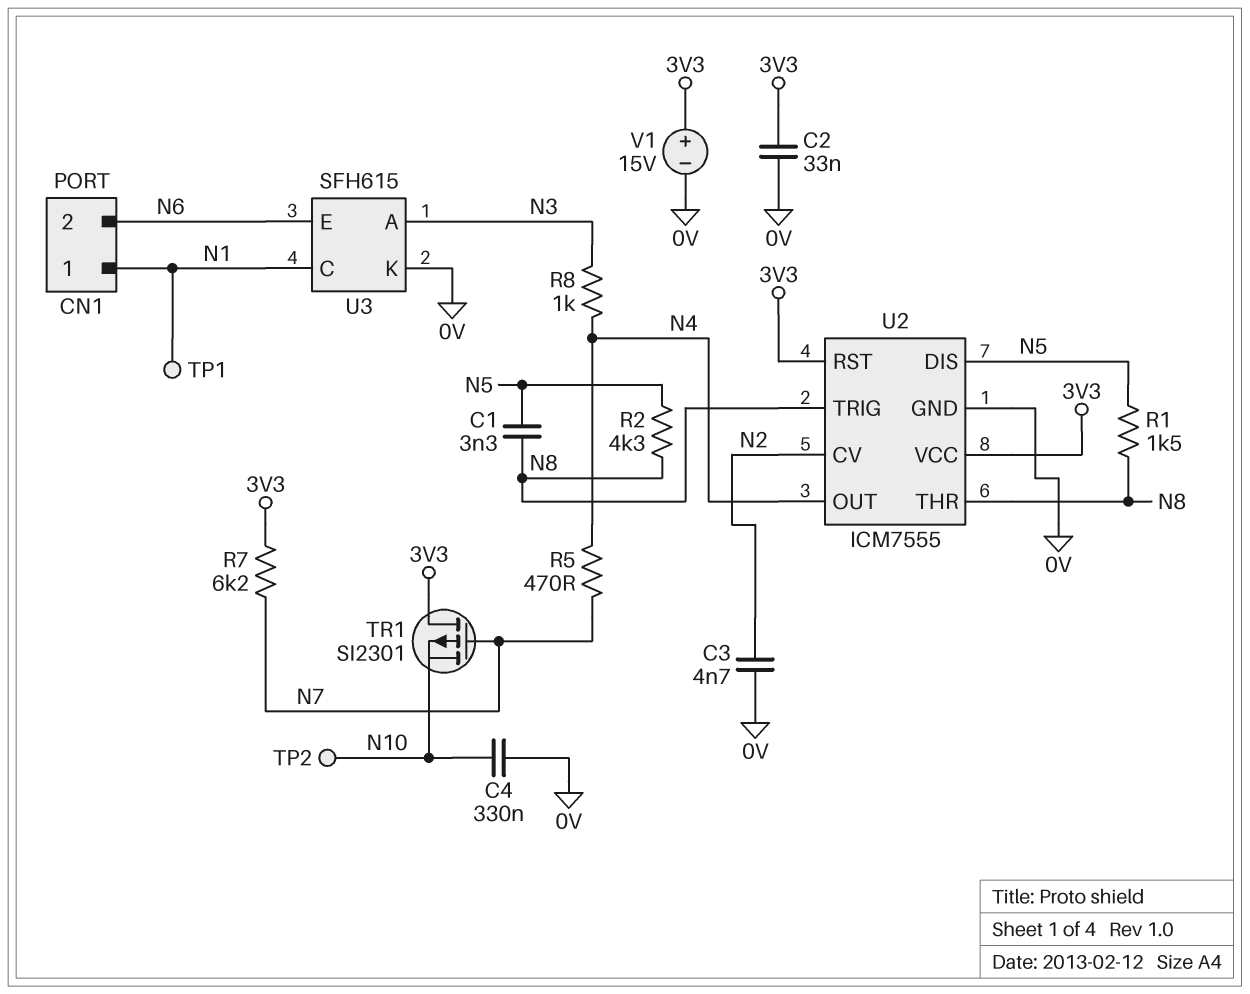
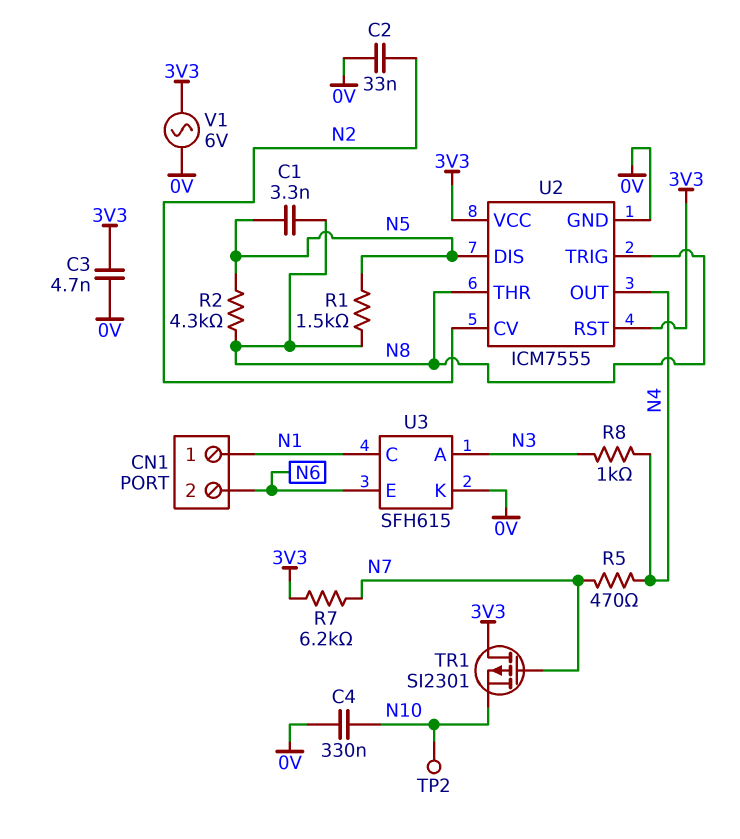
C2: 33nF (0V, 3V3) -> 33nF (0V, N2)
C3: 4.7nF (0V, N2) -> 4.7nF (0V, 3V3)
TP1: test point (N1) -> none
V1: 15V (plus 3V3, minus 0V) -> AC 6V (0V, 3V3)

